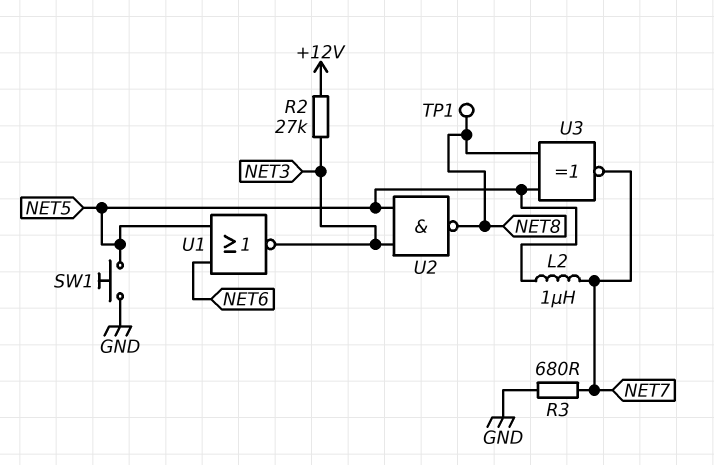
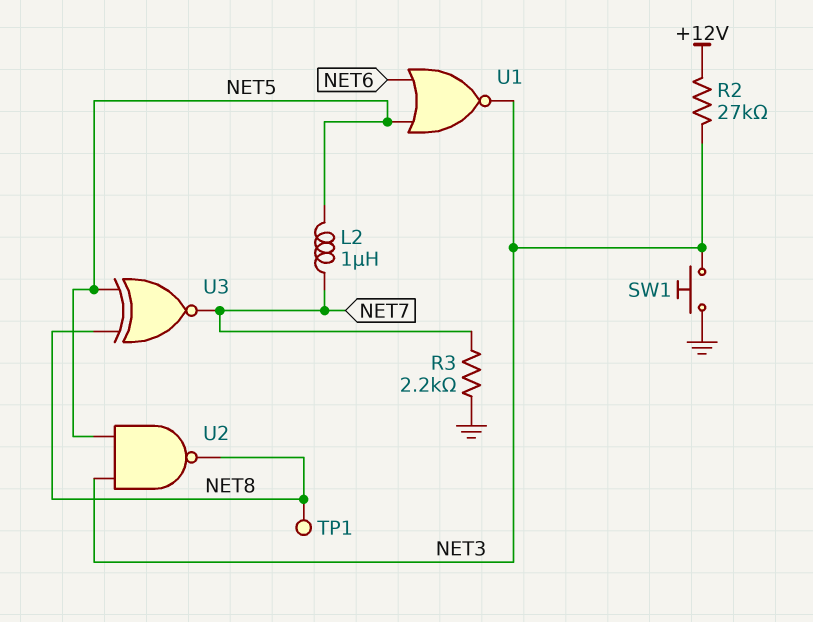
R3: 680 (GND, NET7) -> 2.2k (GND, NET7)
SW1: button (GND, NET5) -> button (GND, NET3)

